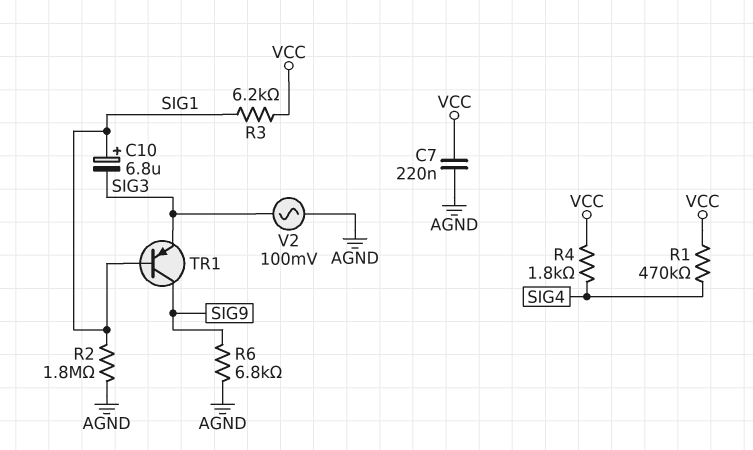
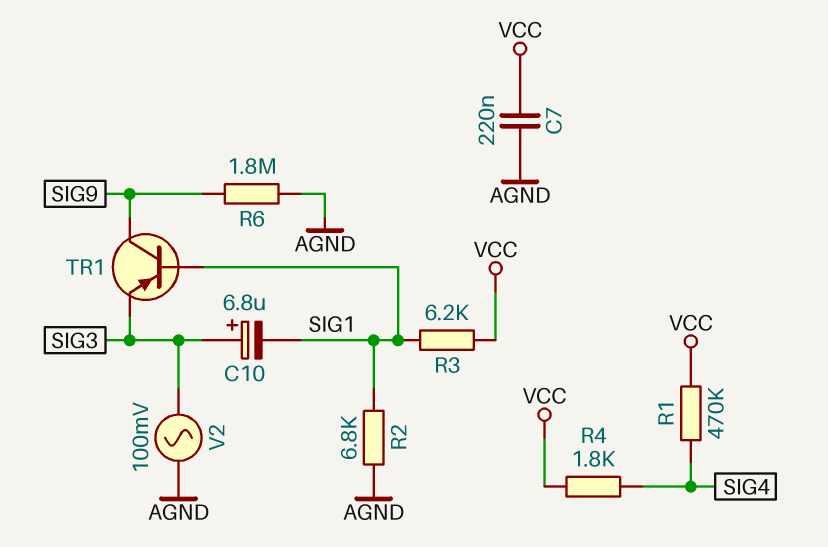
C10: 6.8uF (plus SIG1, minus SIG3) -> 6.8uF (plus SIG3, minus SIG1)
R2: 1.8M (AGND, SIG1) -> 6.8k (AGND, SIG1)
R6: 6.8k (AGND, SIG9) -> 1.8M (AGND, SIG9)

